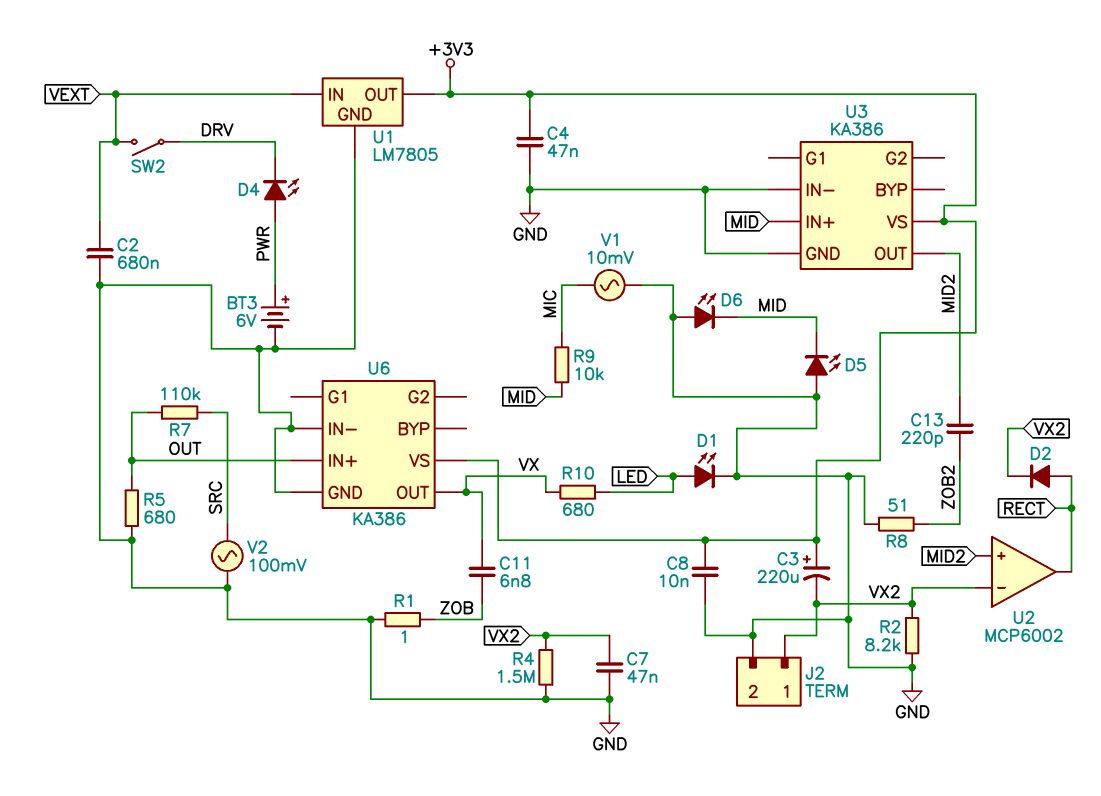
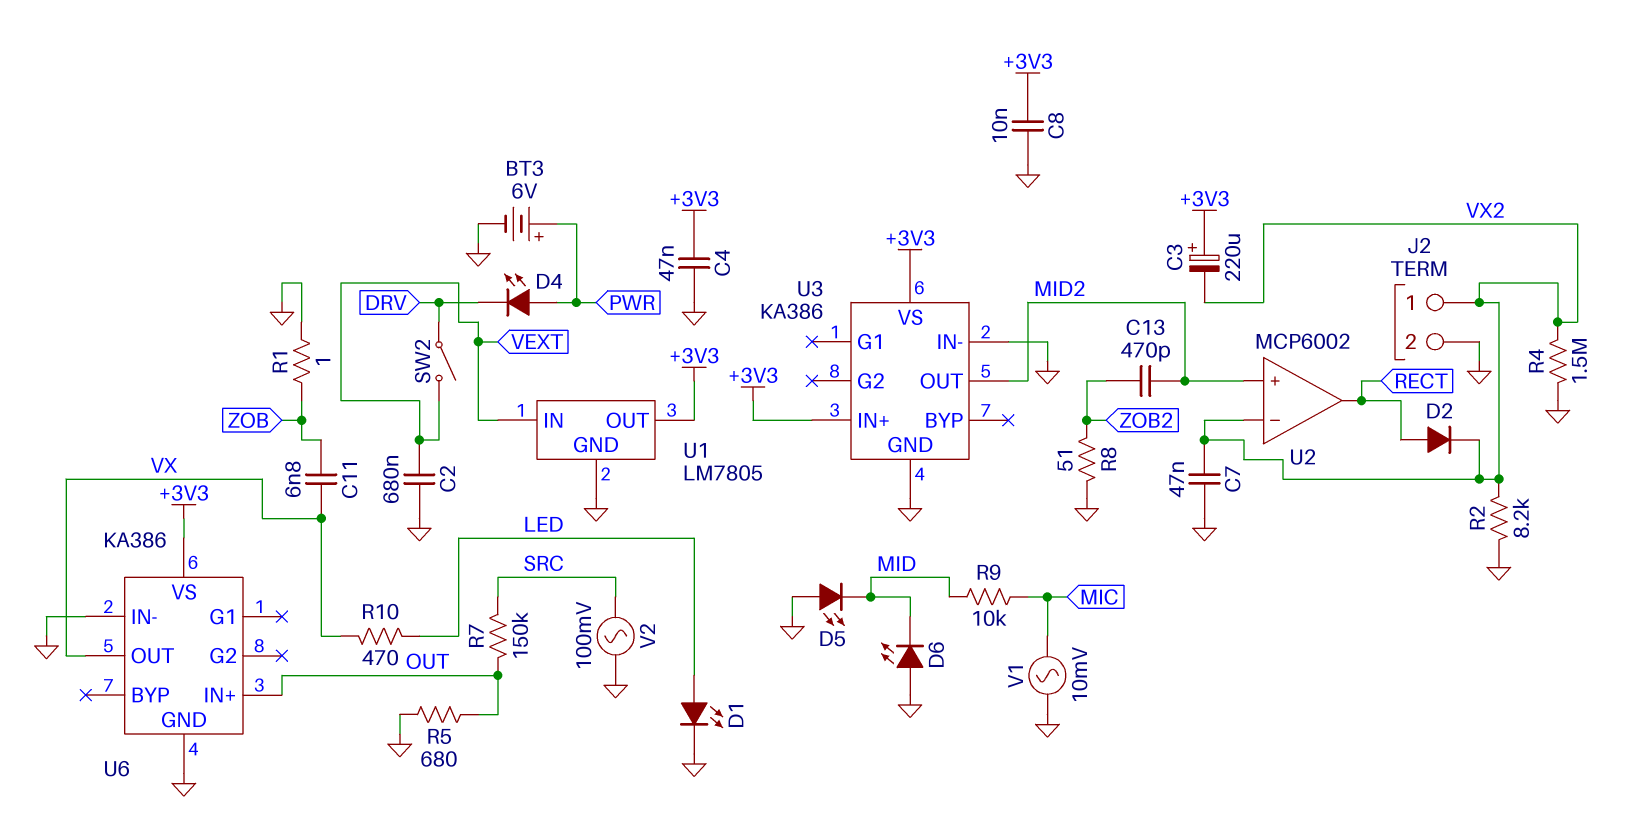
C13: 220pF (MID2, ZOB2) -> 470pF (MID2, ZOB2)
R7: 110k (OUT, SRC) -> 150k (OUT, SRC)
R10: 680 (LED, VX) -> 470 (LED, VX)
U3 pin IN+: MID -> +3V3

